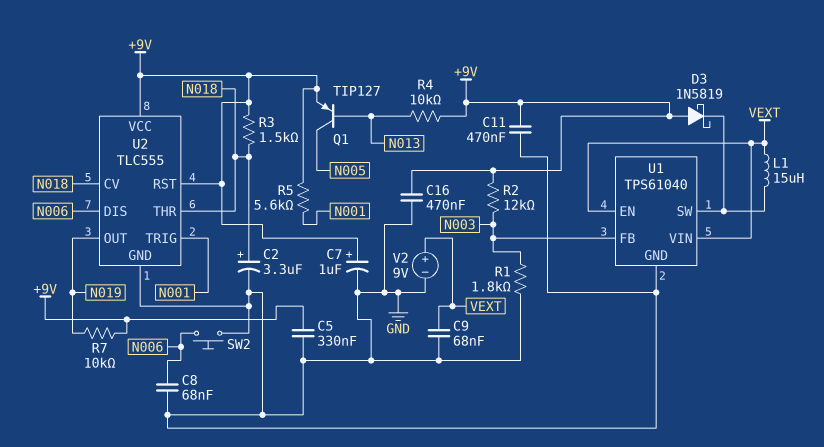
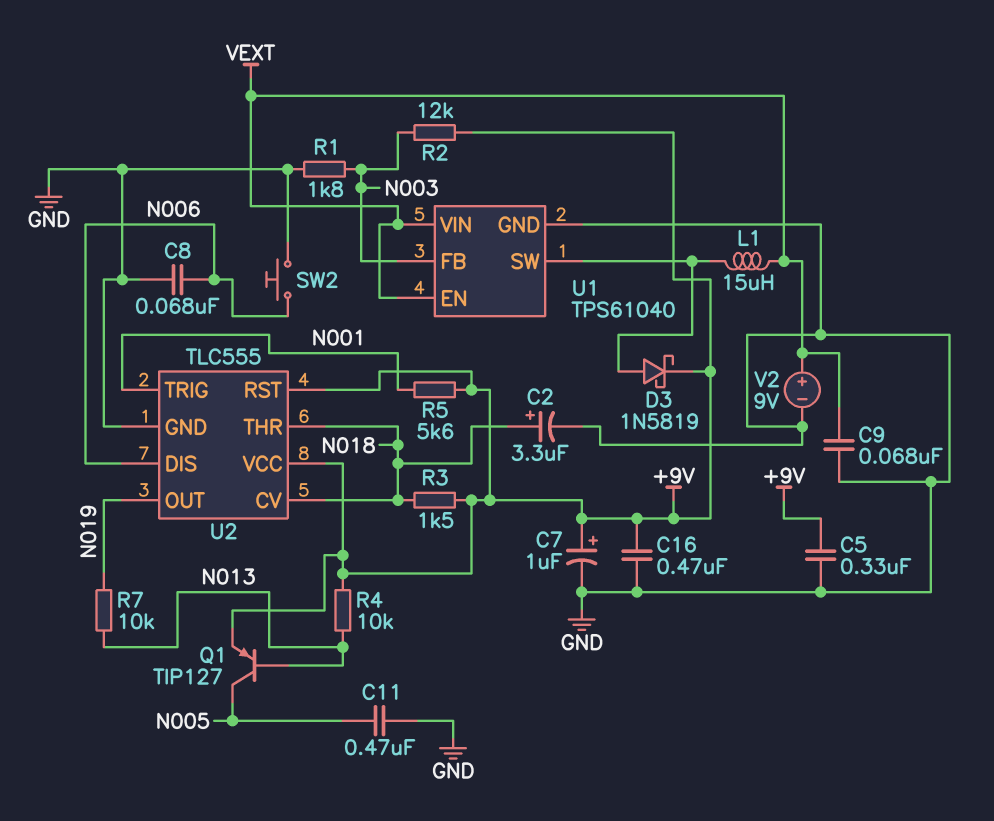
C11: 470nF (+9V, GND) -> 470nF (GND, N005)
D3: schottky 1N5819 (A +9V, K U1/SW) -> schottky 1N5819 (A U1/SW, K +9V)
R7: 10k (+9V, N019) -> 10k (N013, N019)

